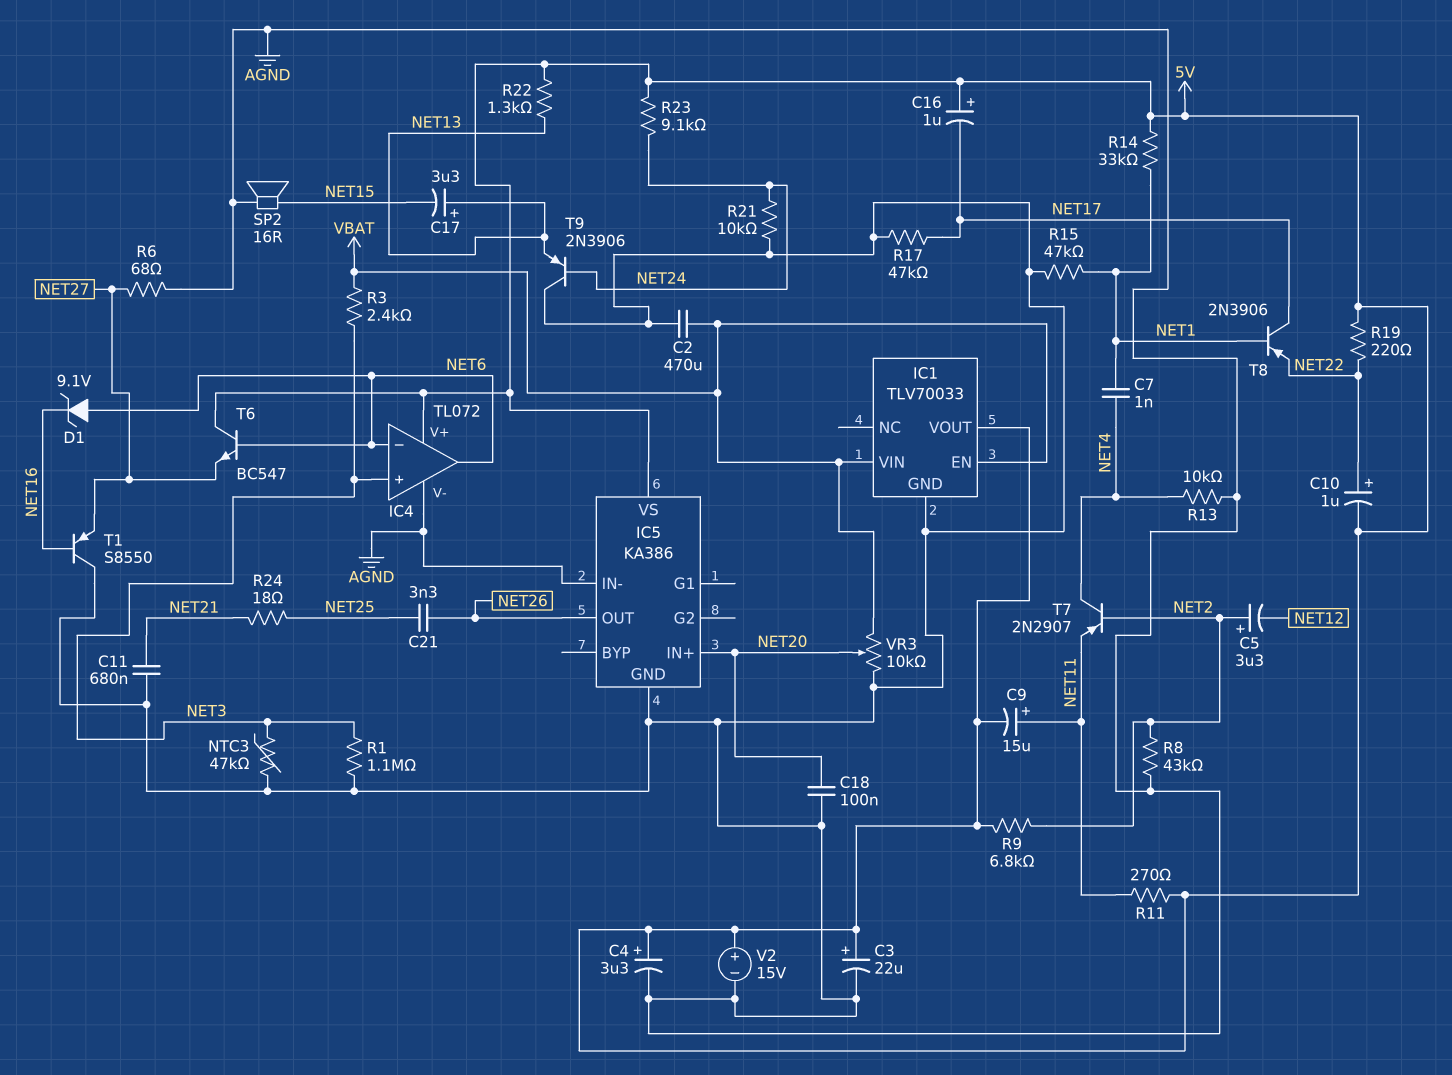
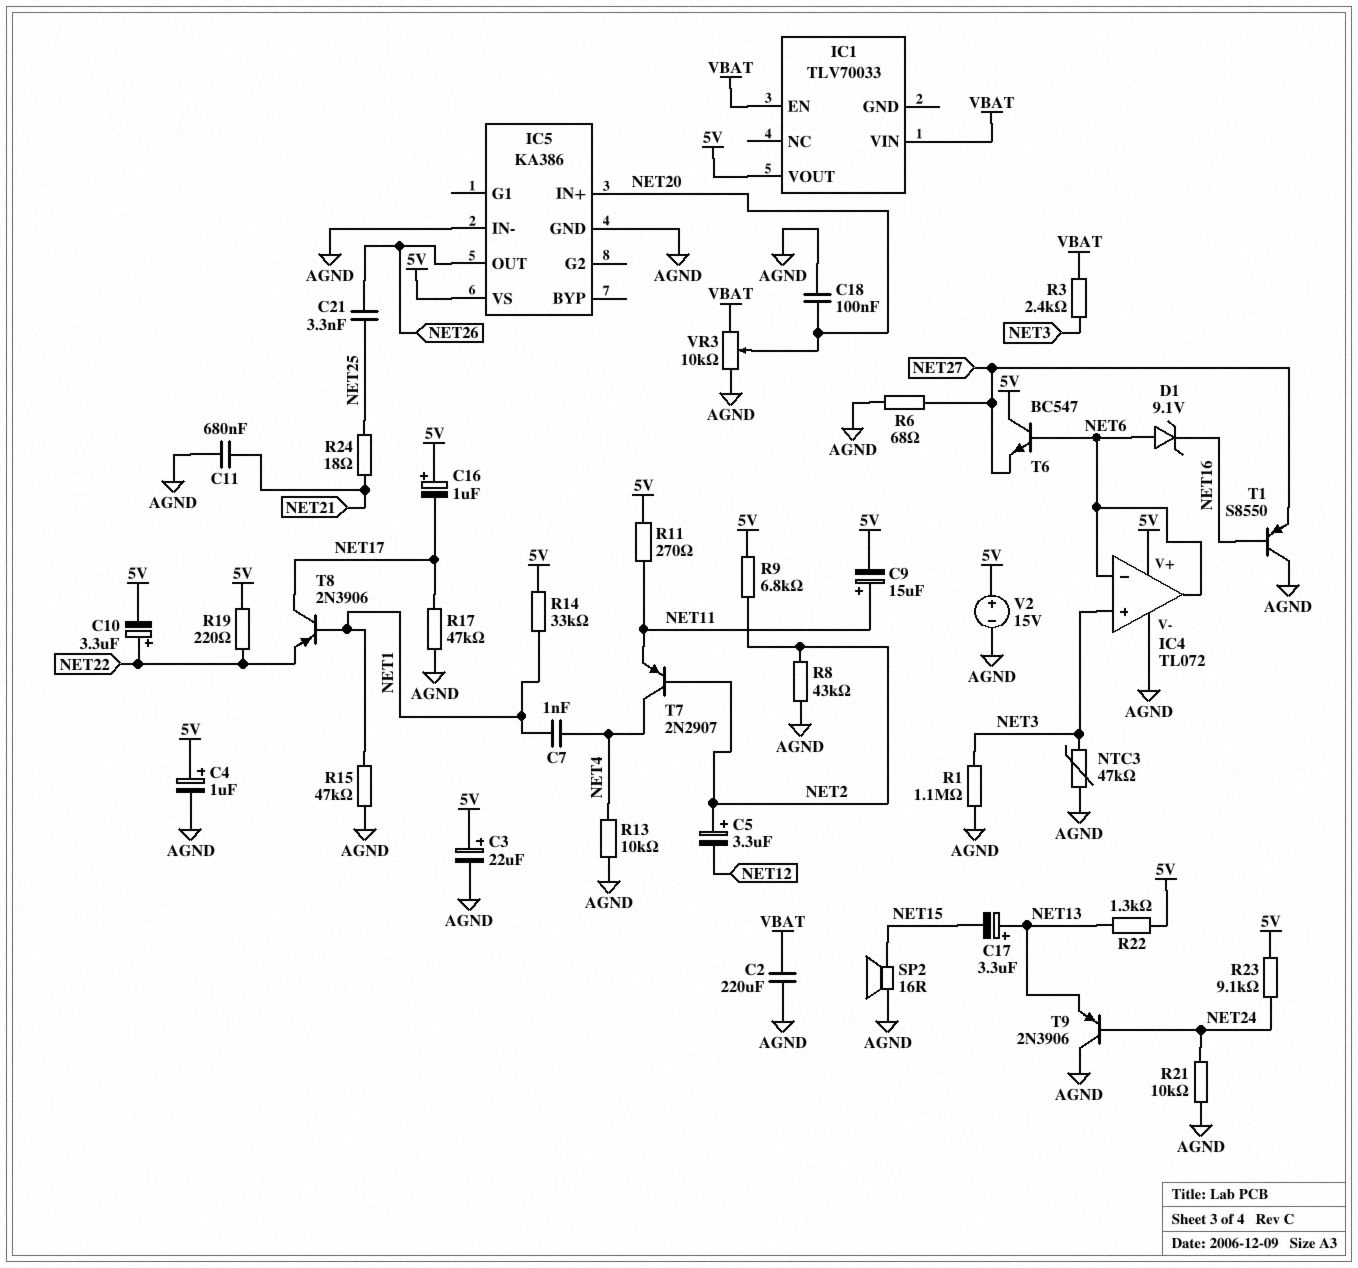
C2: 470uF (AGND, VBAT) -> 220uF (AGND, VBAT)
C4: 3.3uF (plus 5V, minus AGND) -> 1uF (plus 5V, minus AGND)
C10: 1uF (plus NET22, minus 5V) -> 3.3uF (plus NET22, minus 5V)
IC1 pin GND: AGND -> none

